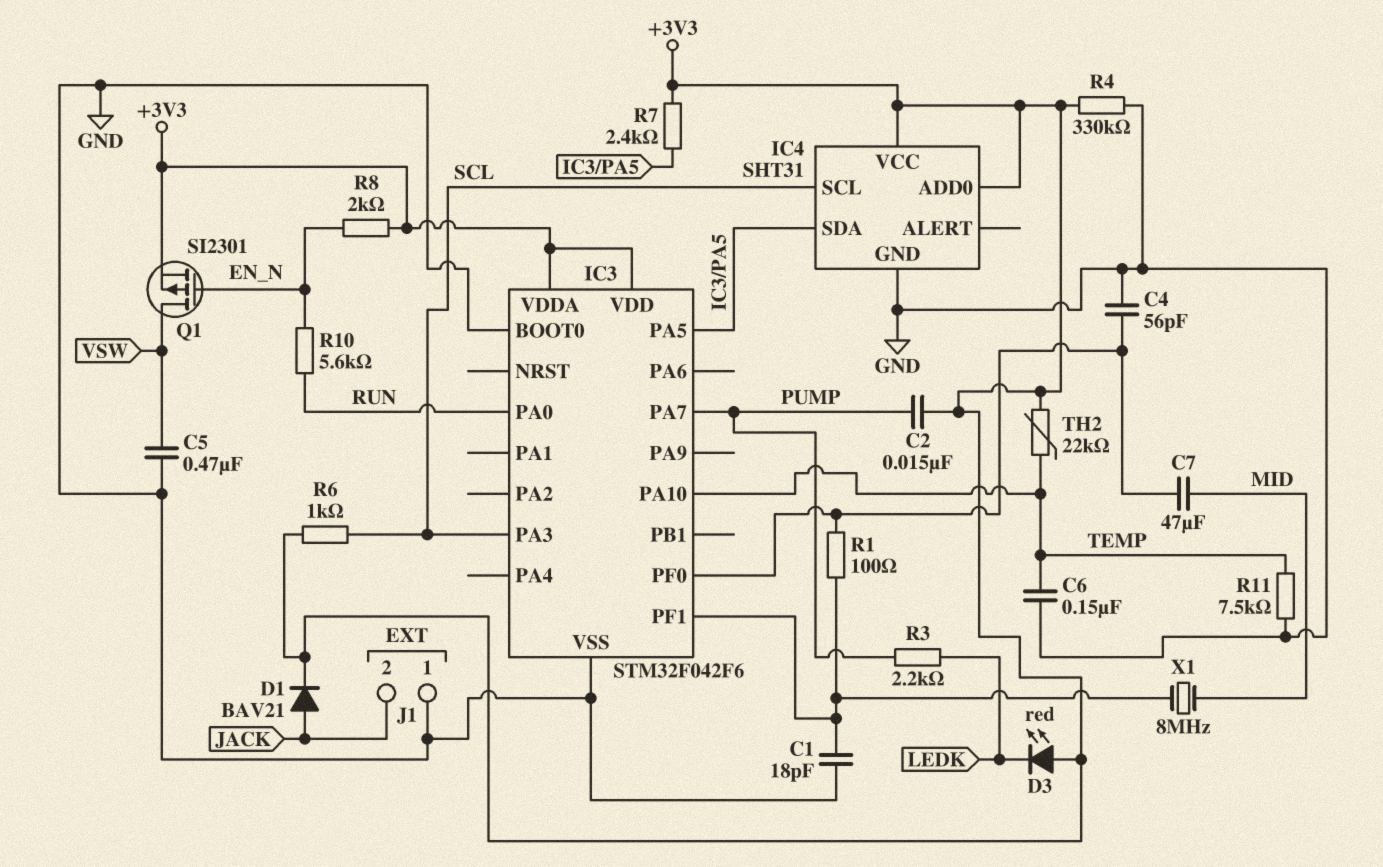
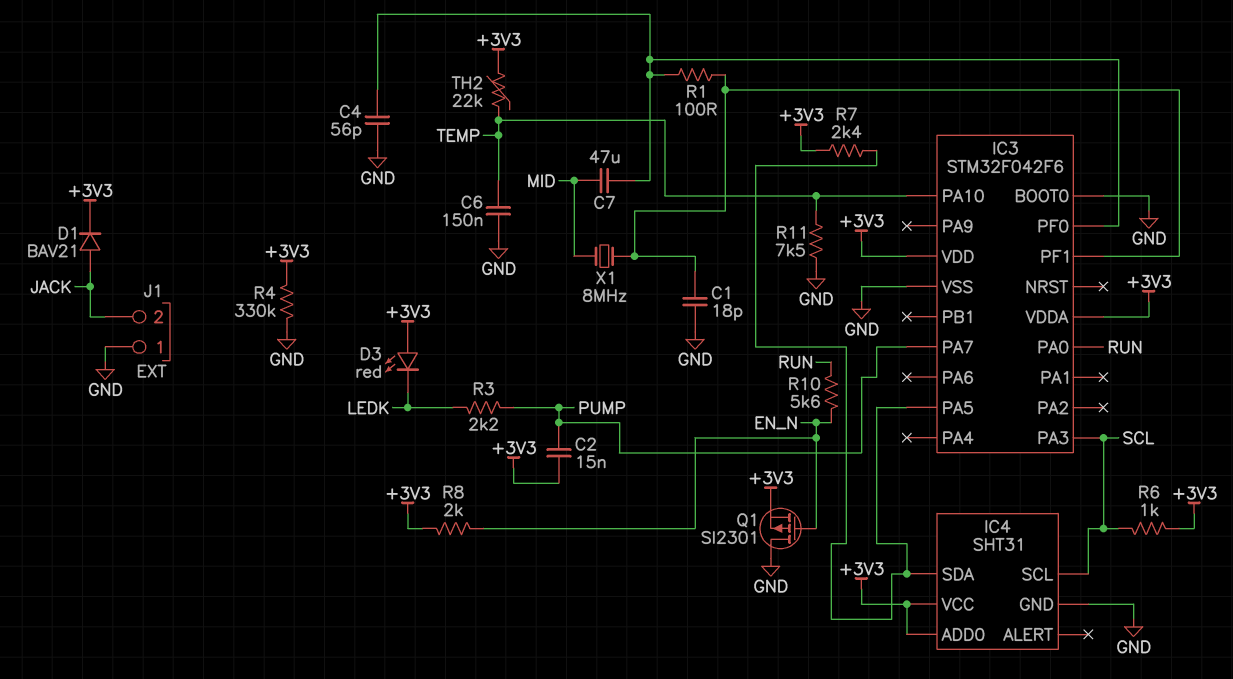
C5: 470nF (GND, VSW) -> none
Q1: PMOS SI2301 (G EN_N, D VSW, S +3V3) -> PMOS SI2301 (G EN_N, D GND, S +3V3)

